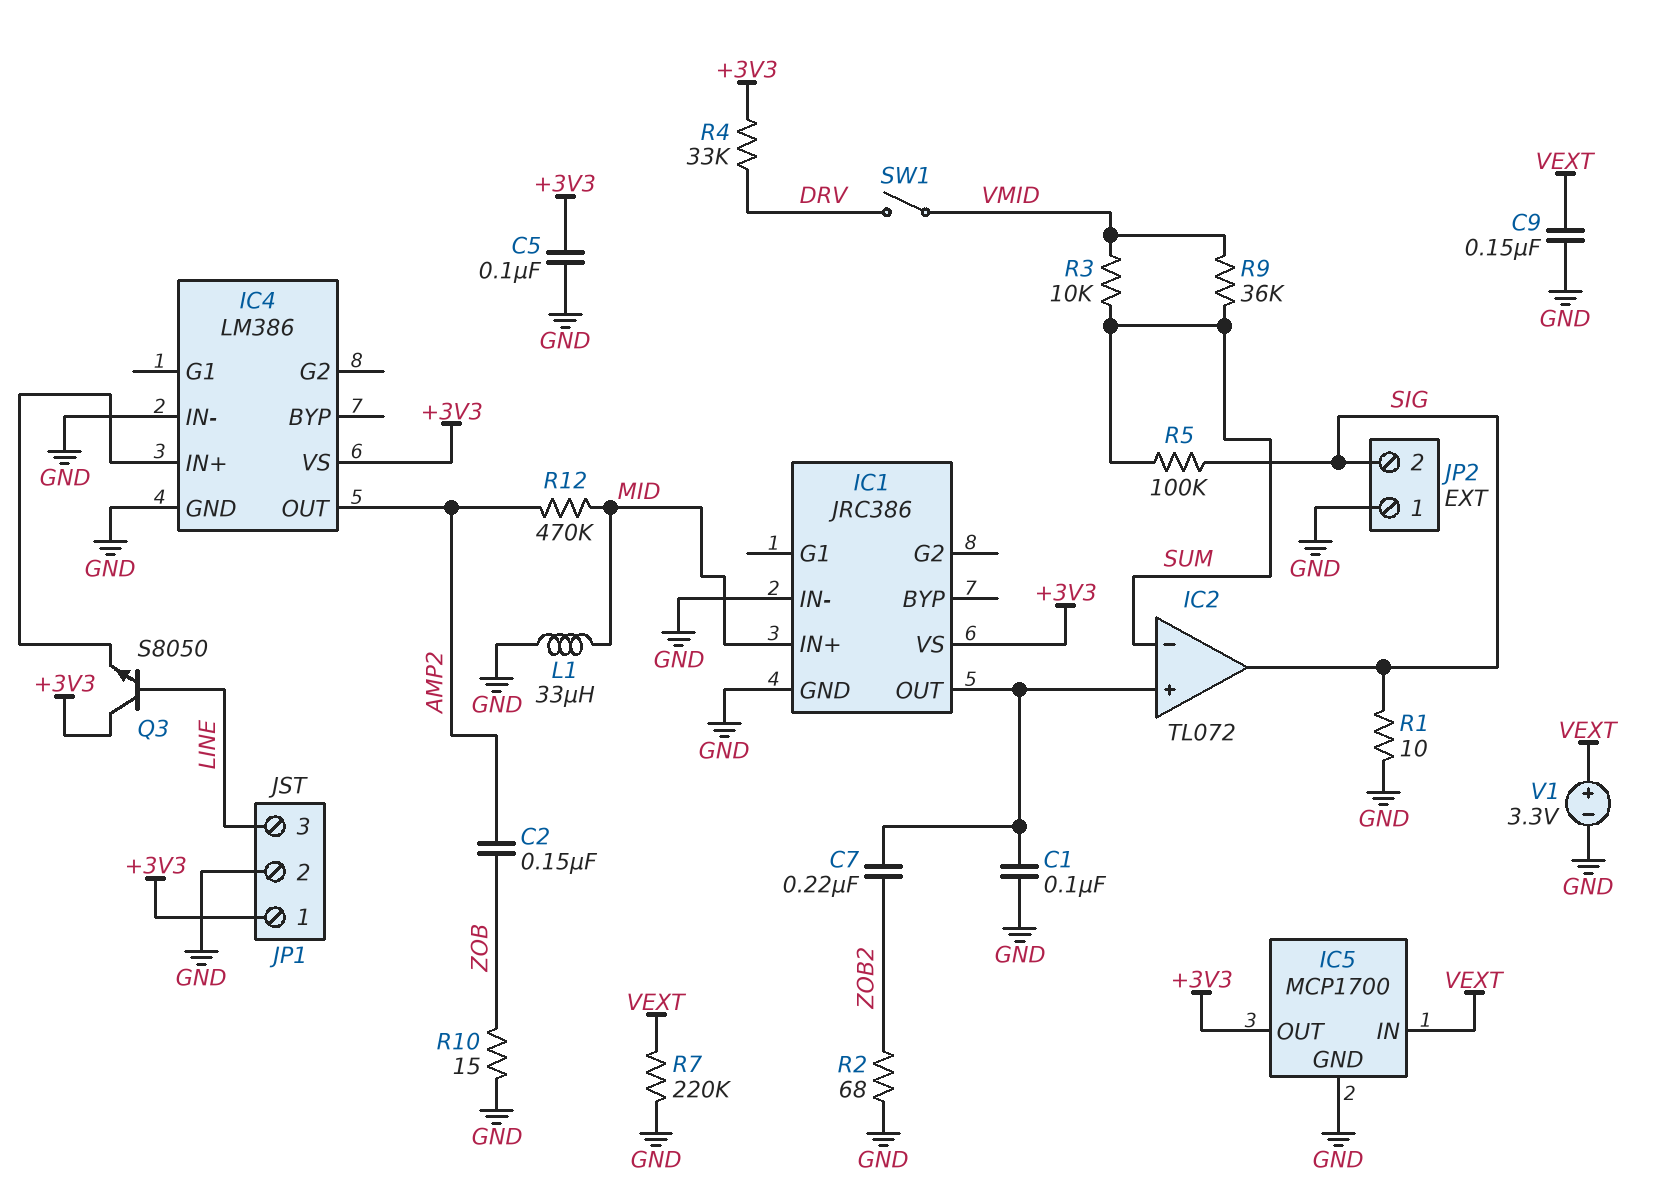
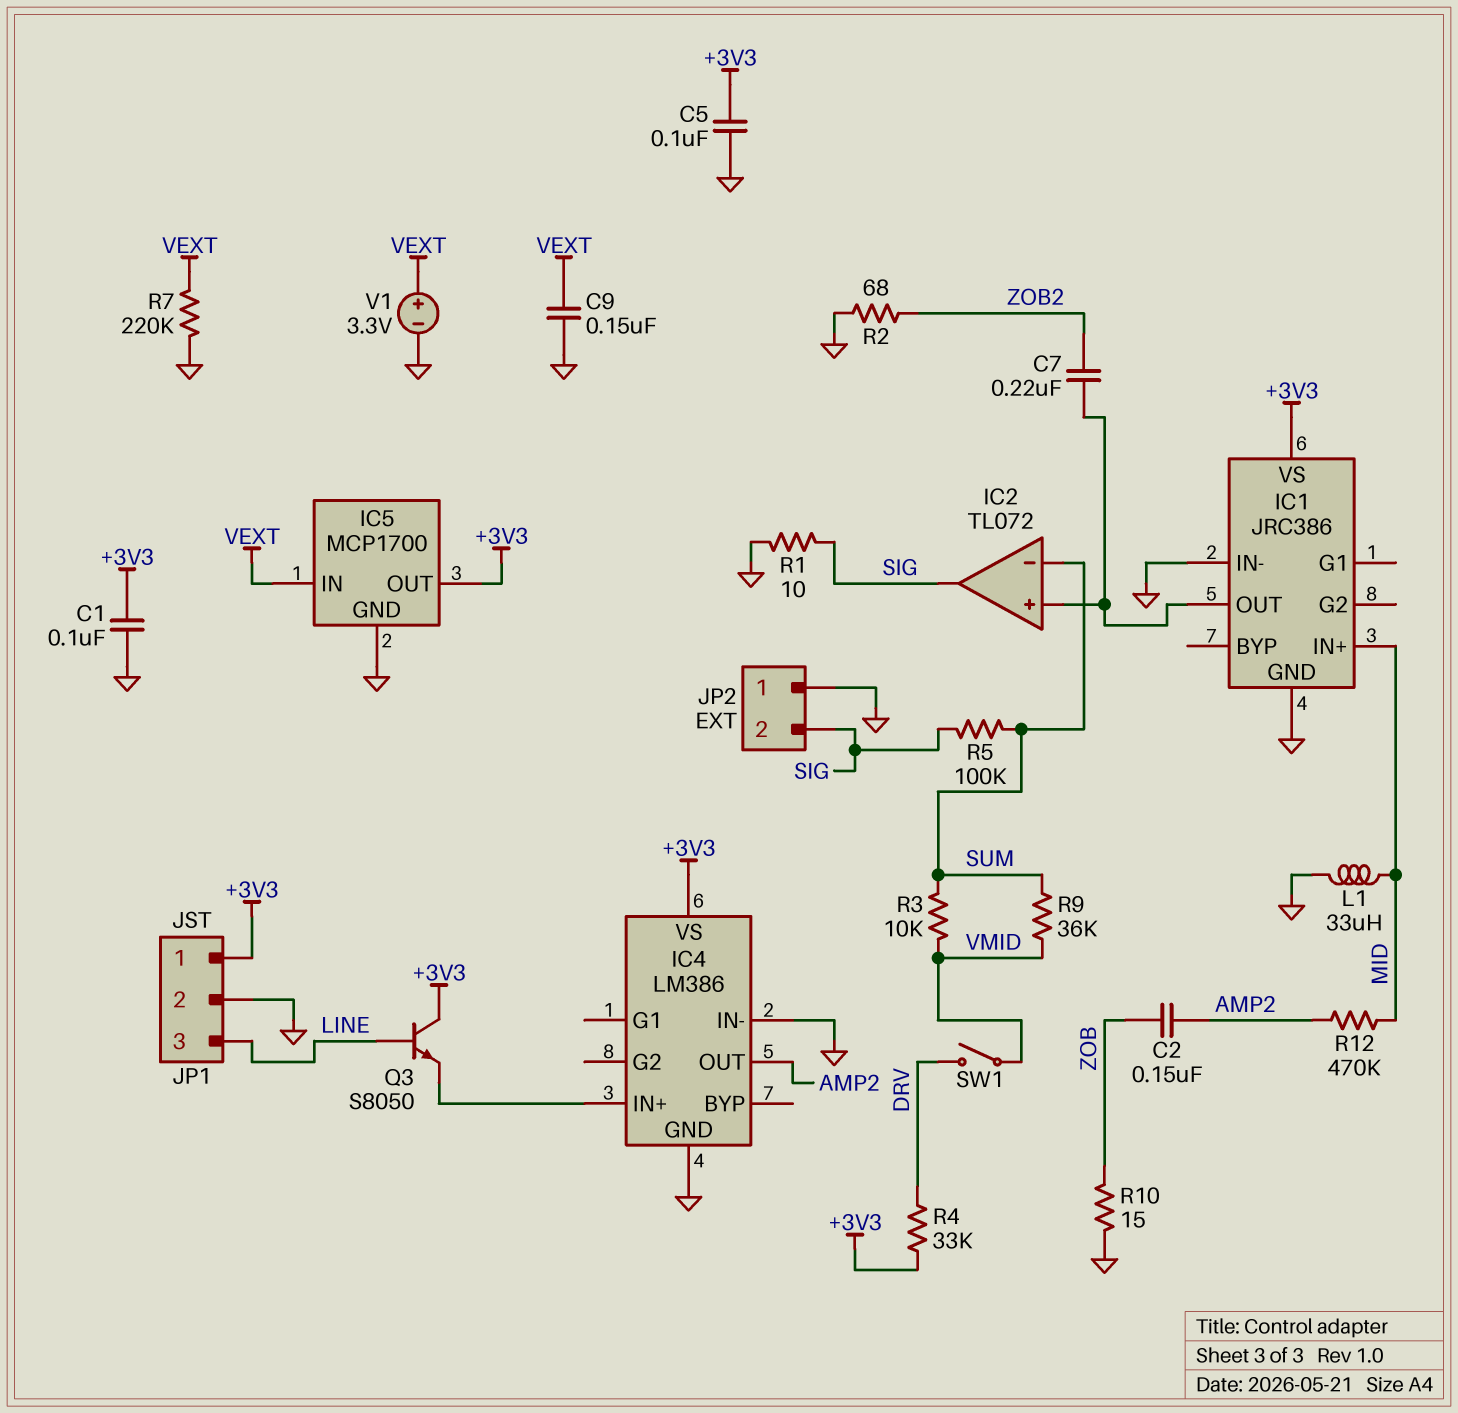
C1: 100nF (GND, IC1/OUT) -> 100nF (+3V3, GND)

